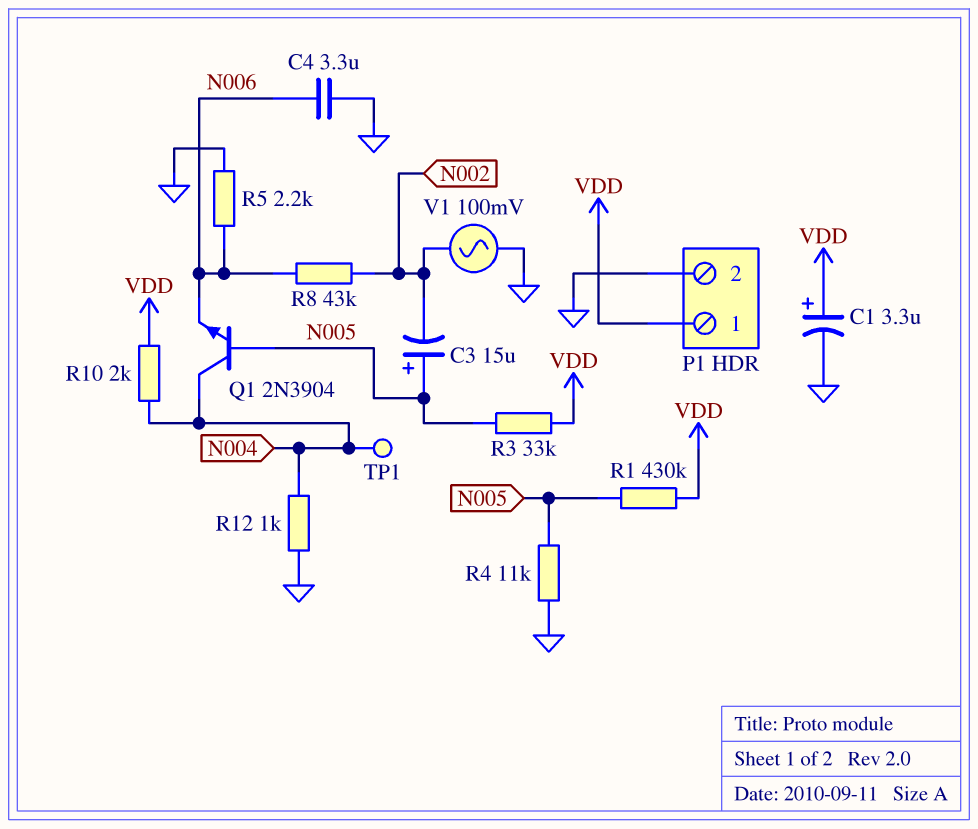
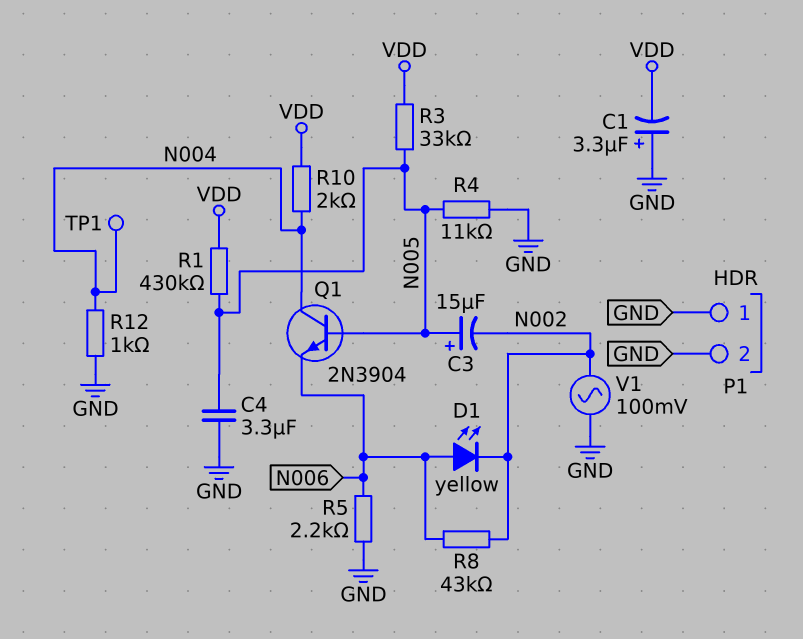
C1: 3.3uF (plus VDD, minus GND) -> 3.3uF (plus GND, minus VDD)
C4: 3.3uF (GND, N006) -> 3.3uF (GND, N005)
D1: none -> LED yellow (A N006, K N002)
P1 pin 1: VDD -> GND

